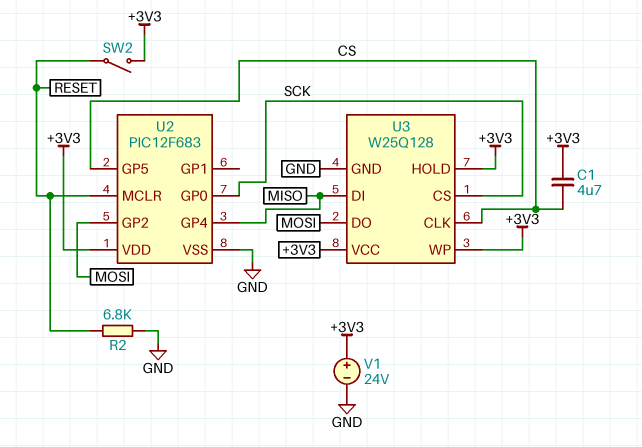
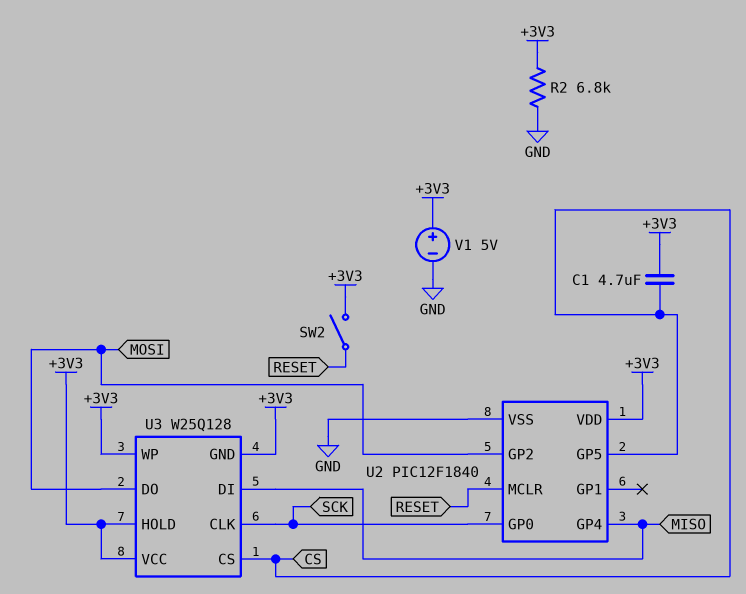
R2: 6.8k (GND, RESET) -> 6.8k (+3V3, GND)
U2: PIC12F683 -> PIC12F1840
U3 pin CLK: CS -> SCK
U3 pin CS: SCK -> CS
U3 pin GND: GND -> +3V3
V1: 24V (plus +3V3, minus GND) -> 5V (plus +3V3, minus GND)

